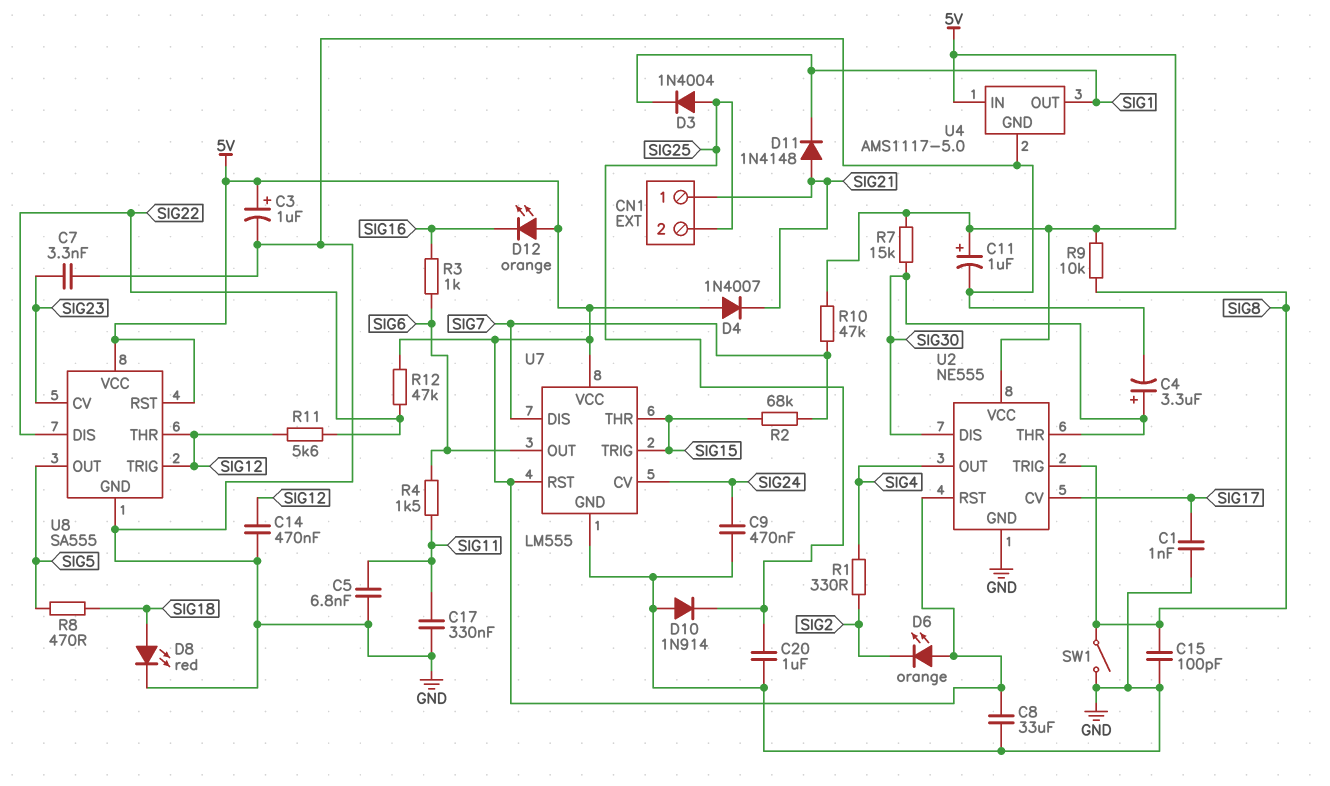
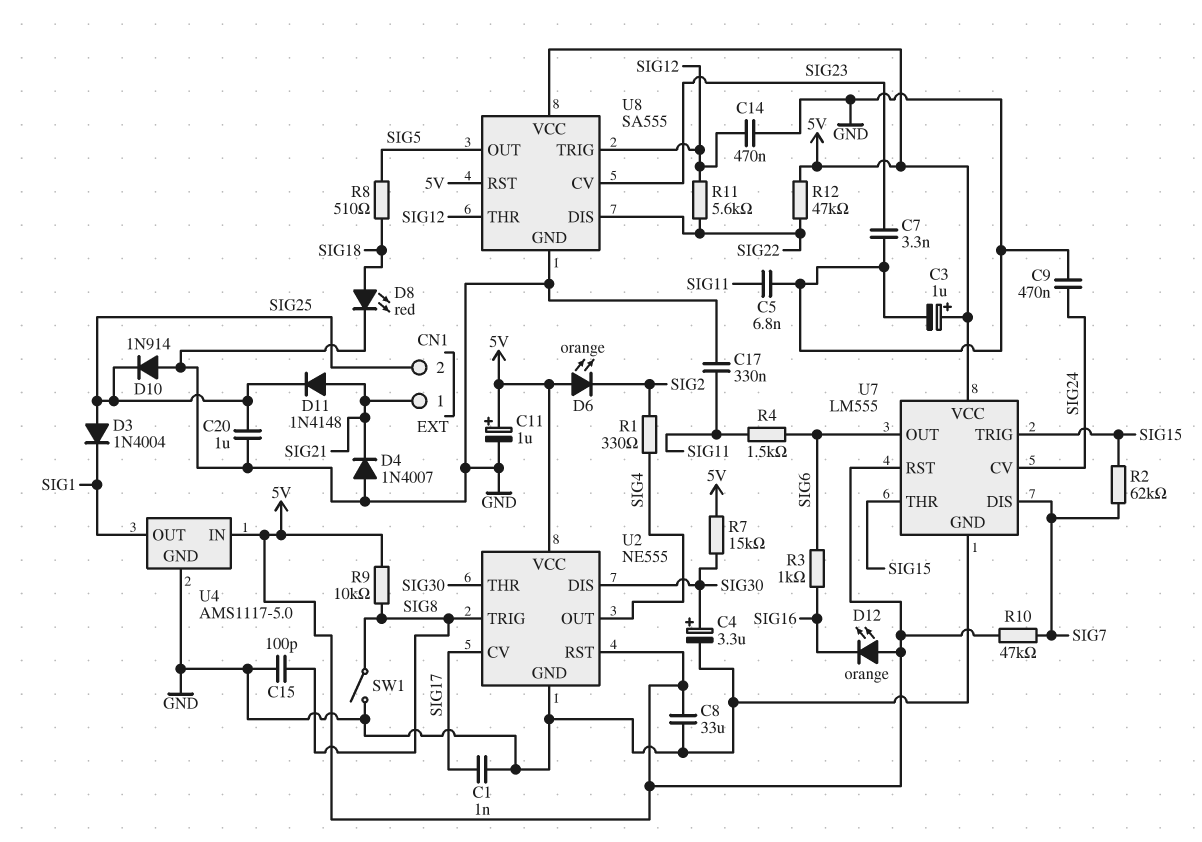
D4: diode 1N4007 (A 5V, K SIG21) -> diode 1N4007 (A GND, K SIG21)
D11: diode 1N4148 (A SIG21, K SIG1) -> diode 1N4148 (A SIG21, K SIG25)
R2: 68k (SIG7, SIG15) -> 62k (SIG7, SIG15)
R8: 470 (SIG5, SIG18) -> 510 (SIG5, SIG18)

